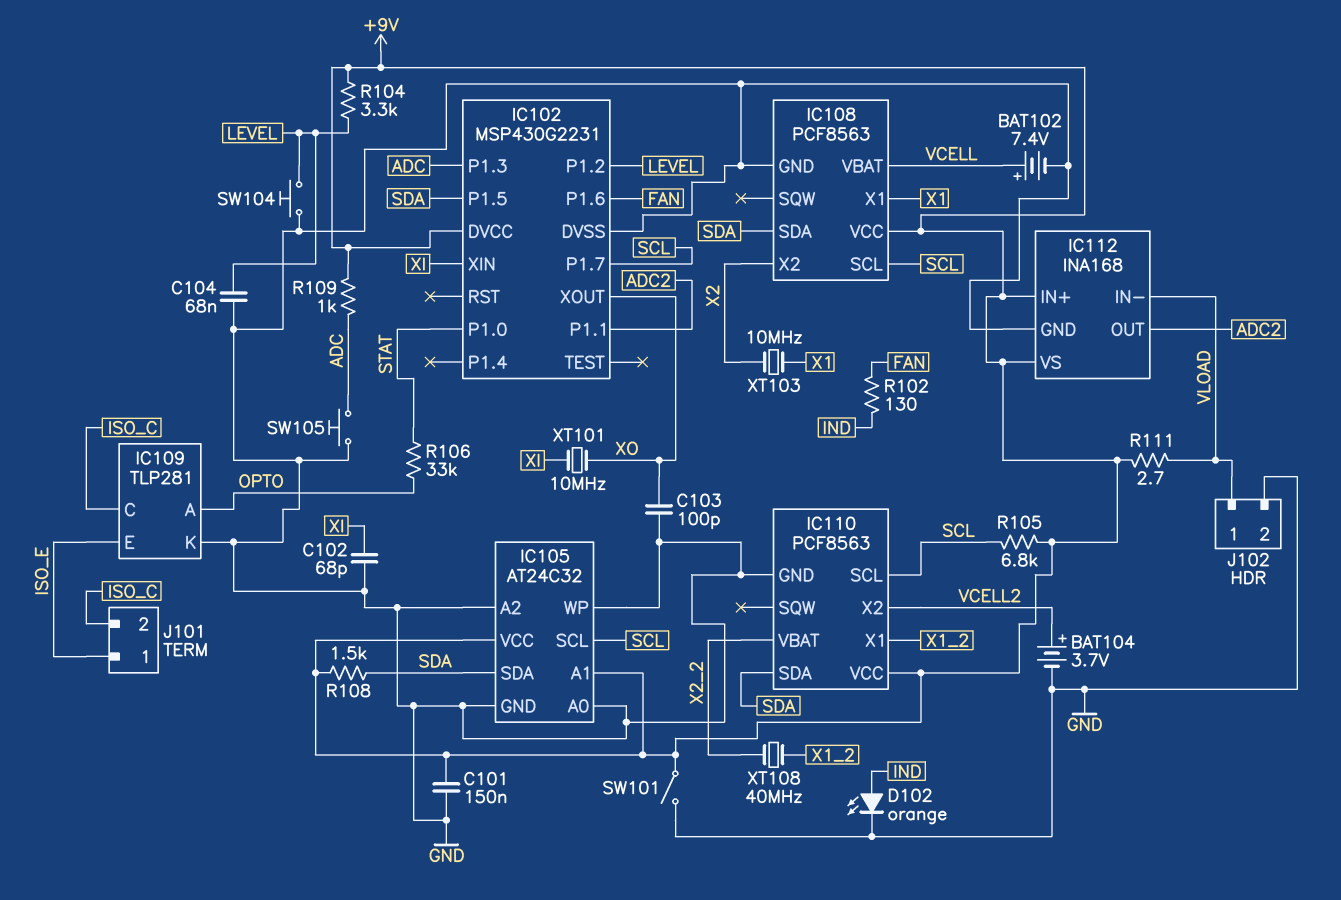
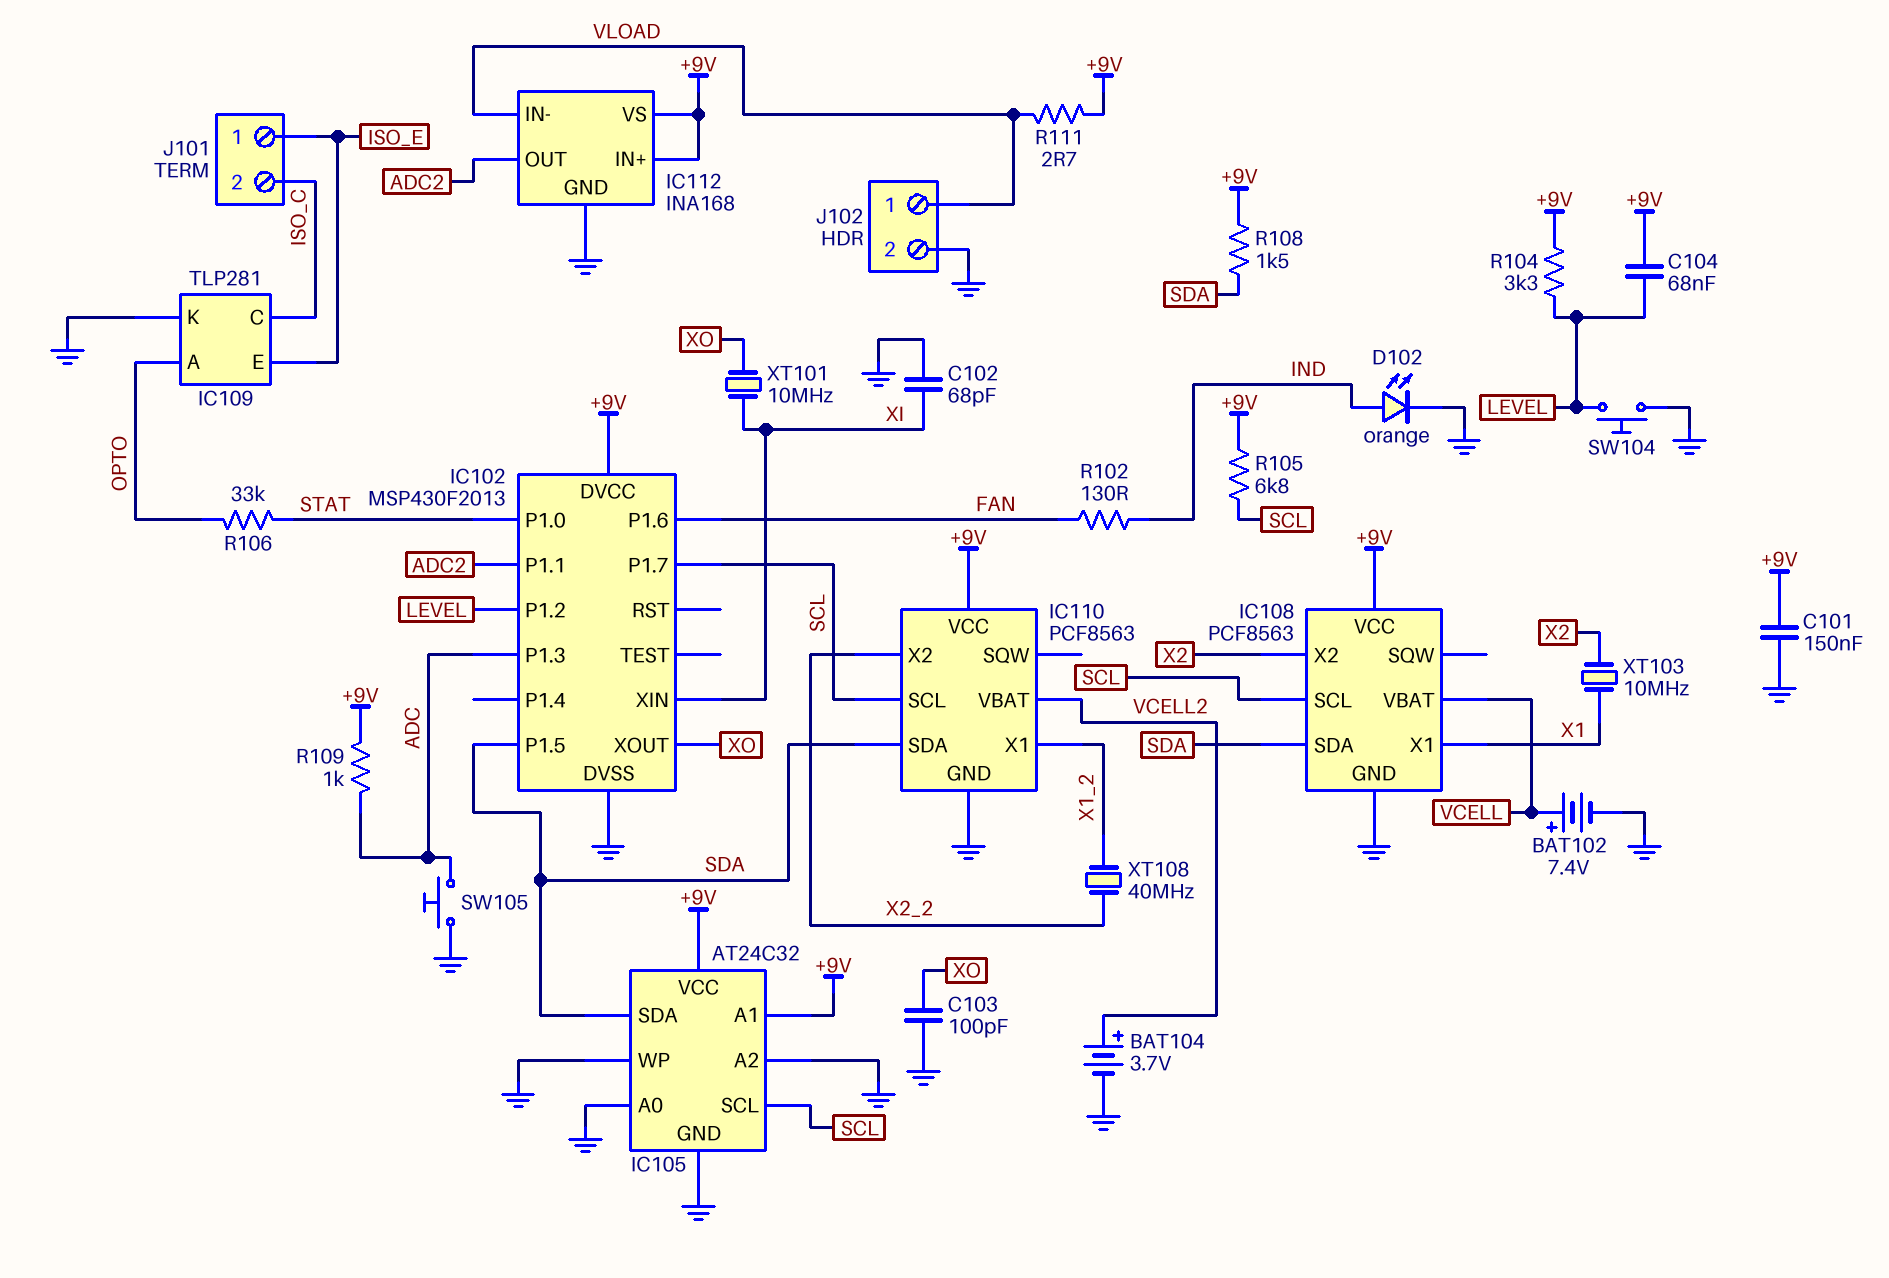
C104: 68nF (GND, LEVEL) -> 68nF (+9V, LEVEL)
IC102: MSP430G2231 -> MSP430F2013
IC110 pin VBAT: X2_2 -> VCELL2
IC110 pin X2: VCELL2 -> X2_2
SW101: switch (+9V, GND) -> none

